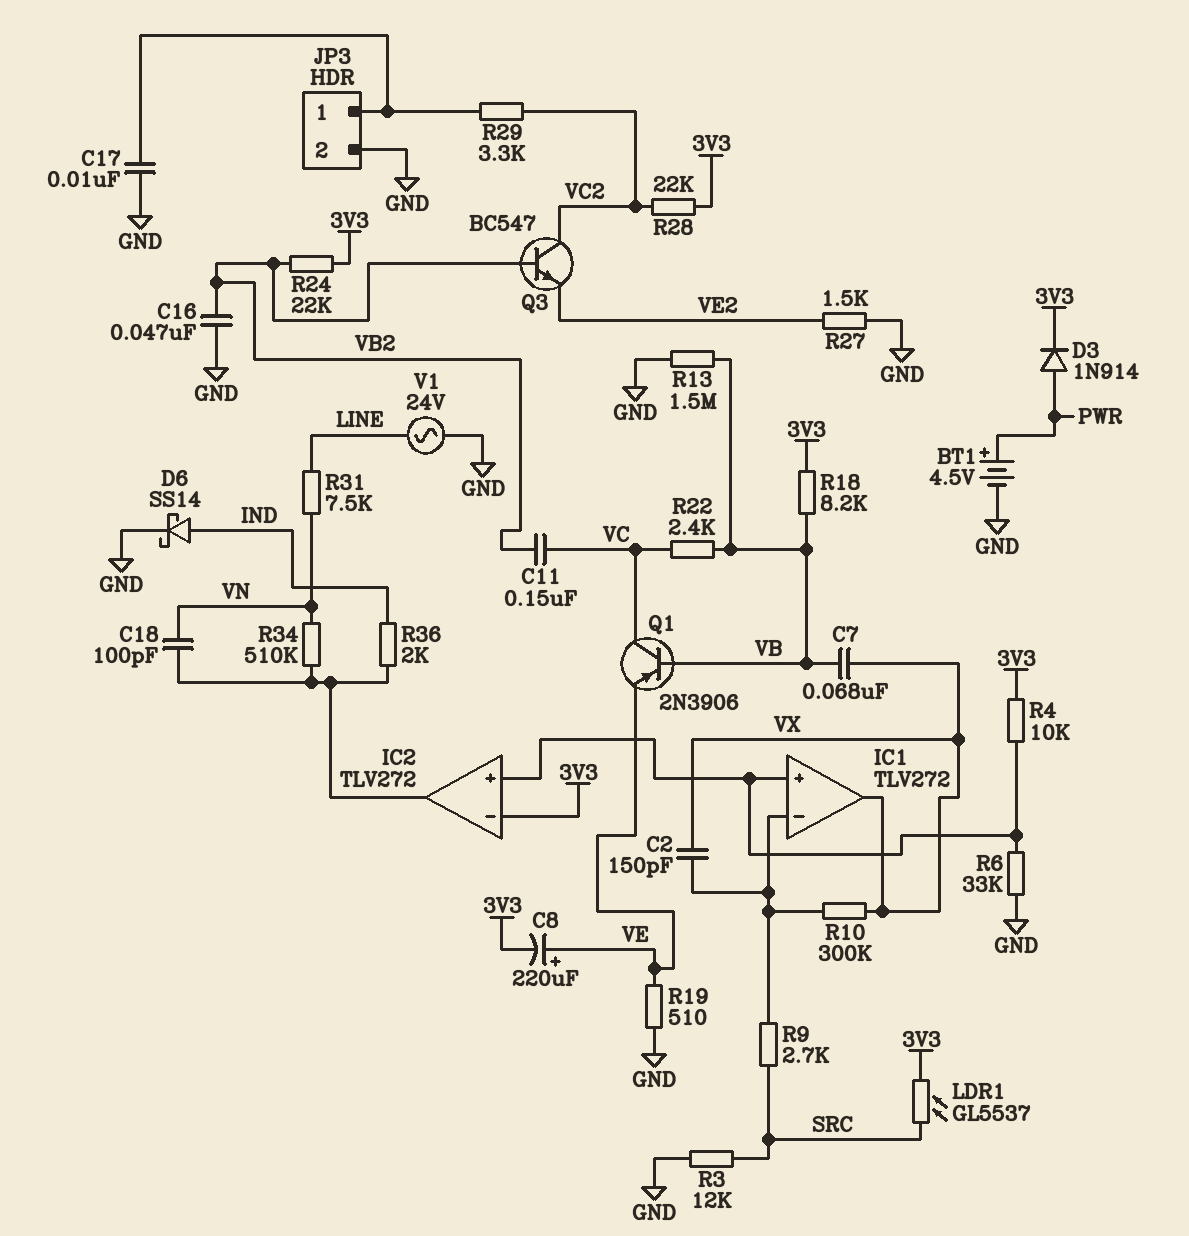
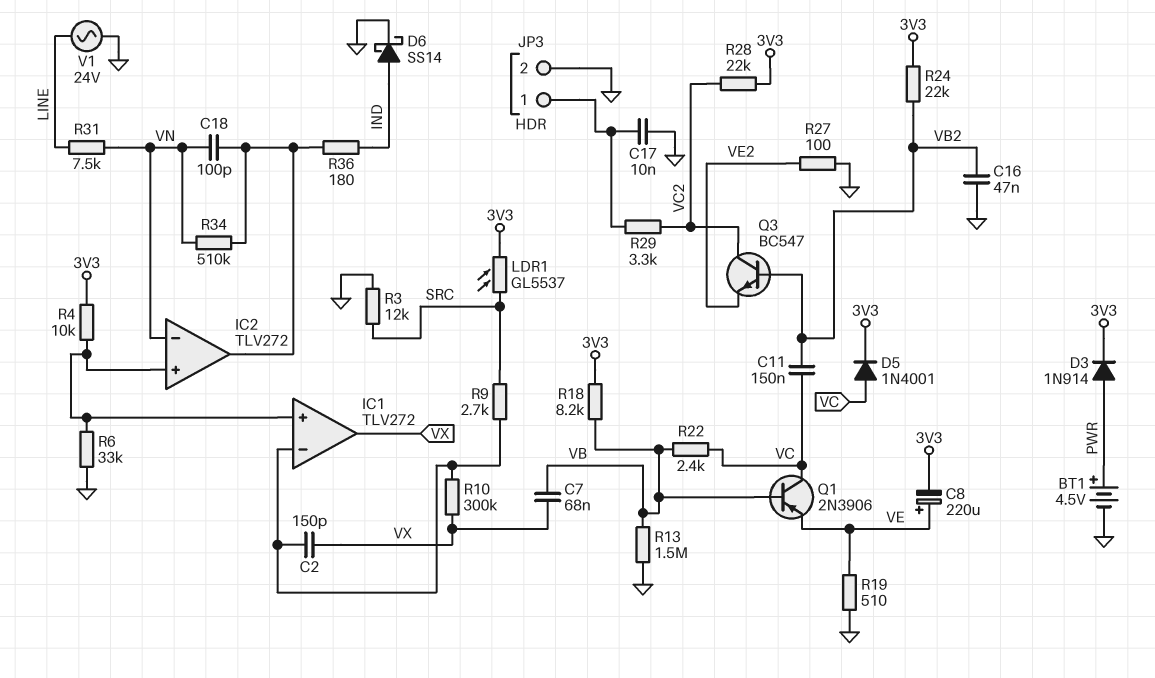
D5: none -> diode 1N4001 (A VC, K 3V3)
IC2 pin in-: 3V3 -> VN
R27: 1.5k (GND, VE2) -> 100 (GND, VE2)
R36: 2k (IC2/out, IND) -> 180 (IC2/out, IND)

